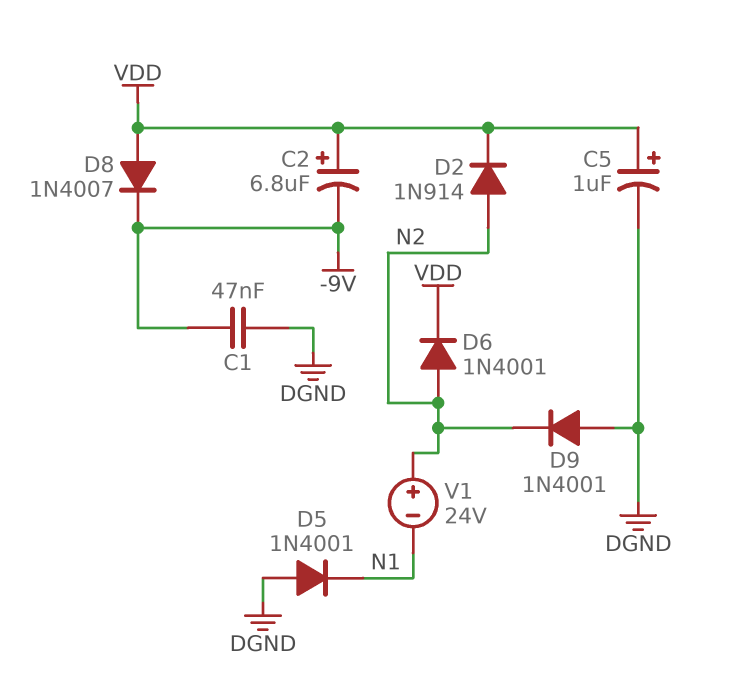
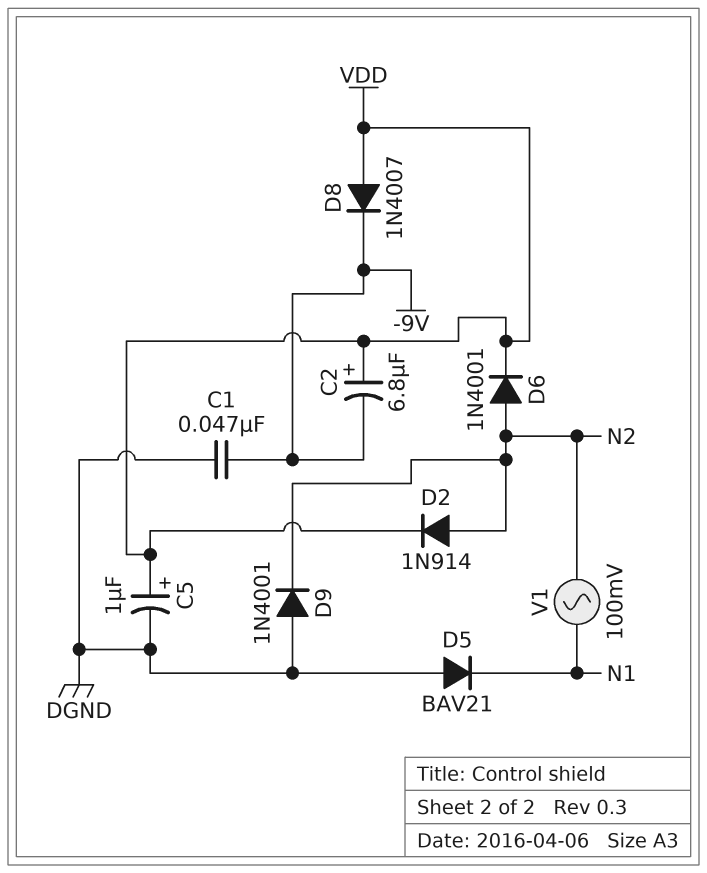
D5: diode 1N4001 (A DGND, K N1) -> diode BAV21 (A DGND, K N1)
V1: 24V (plus N2, minus N1) -> AC 100mV (N1, N2)

